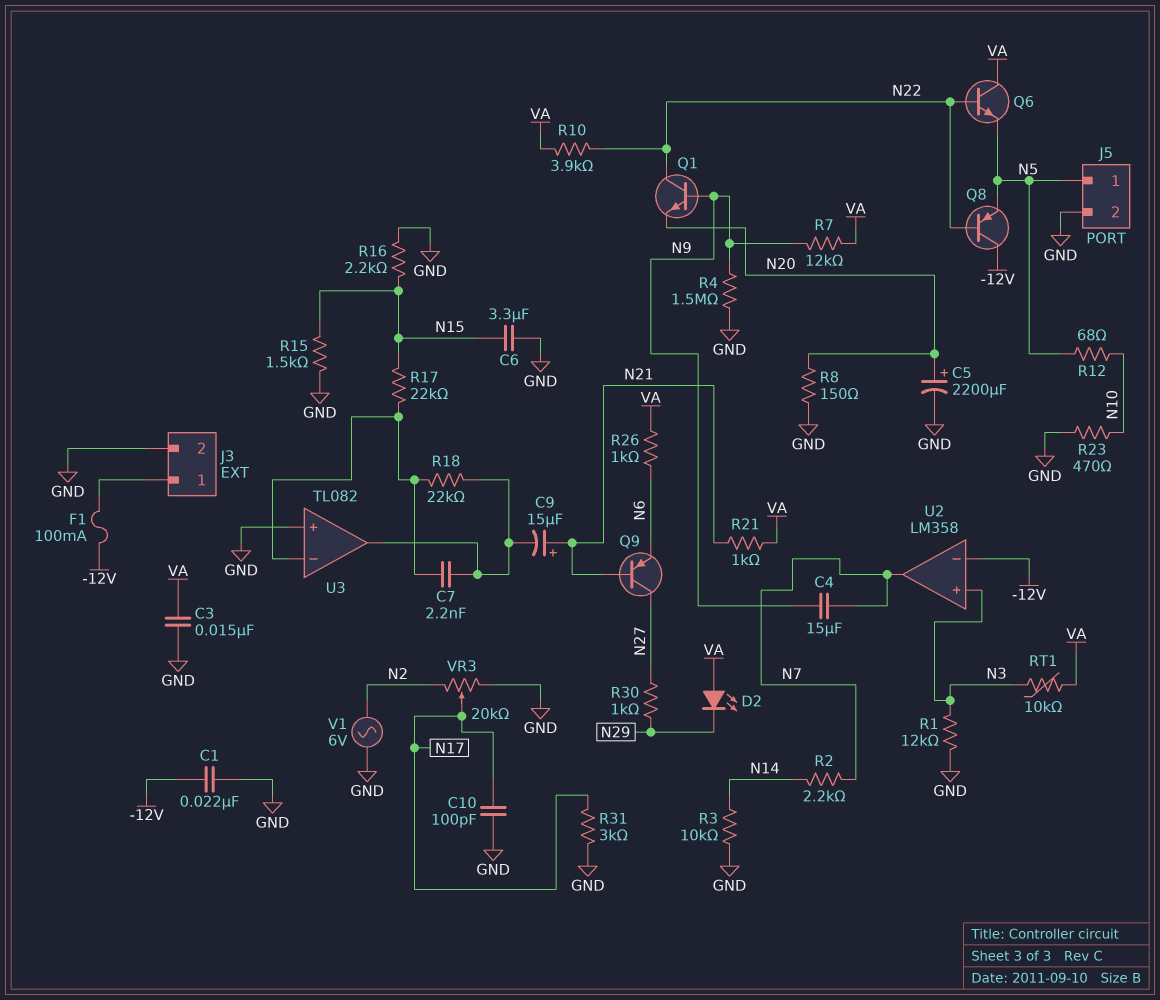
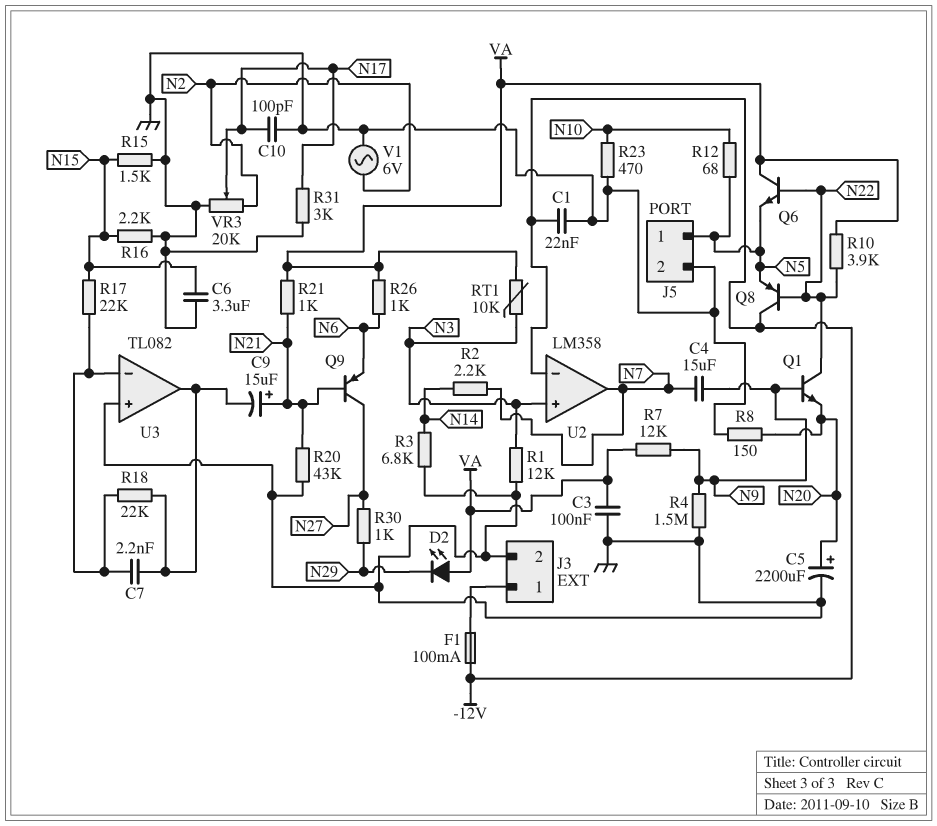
C3: 15nF (GND, VA) -> 100nF (GND, VA)
R3: 10k (GND, N14) -> 6.8k (GND, N14)
R20: none -> 43k (GND, N21)

